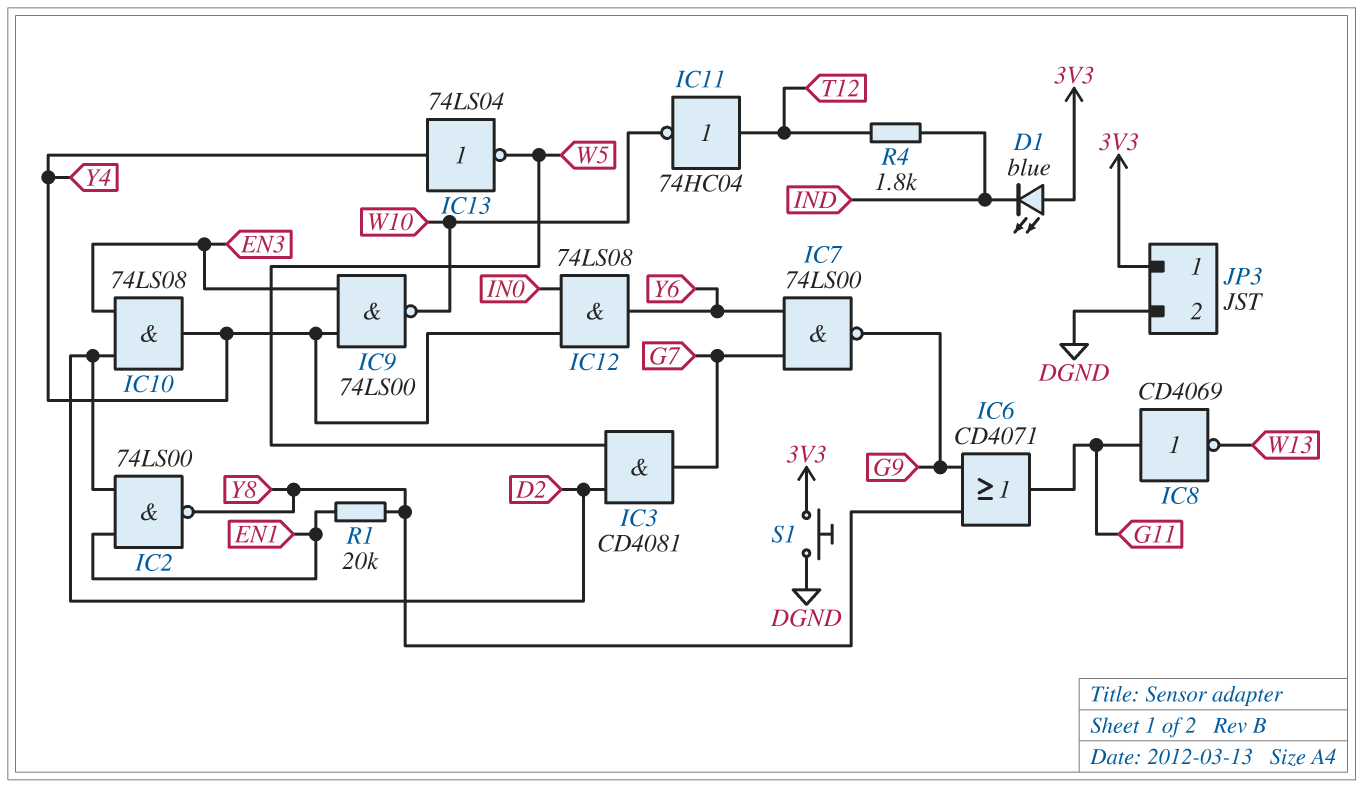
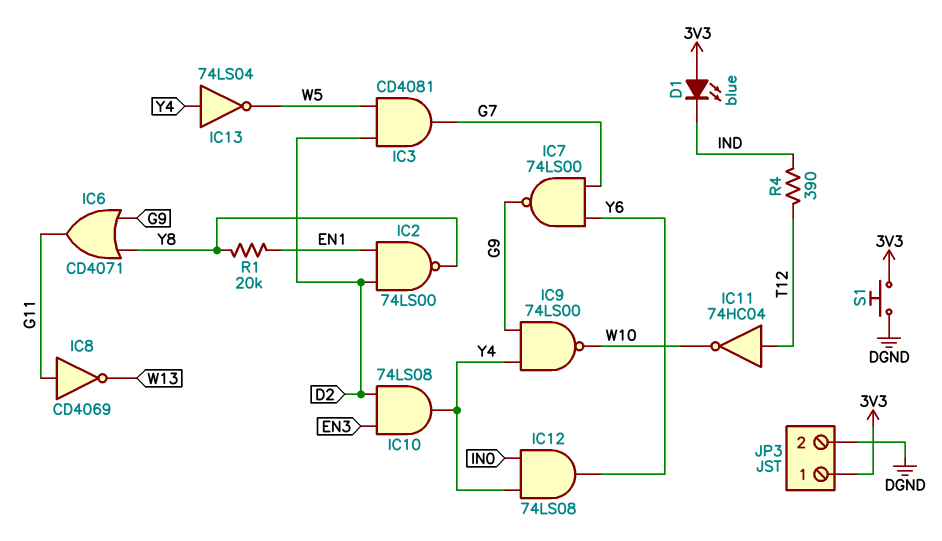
IC9: NAND 74LS00 (in EN3, in Y4, out W10) -> NAND 74LS00 (in G9, in Y4, out W10)
R4: 1.8k (IND, T12) -> 390 (IND, T12)

